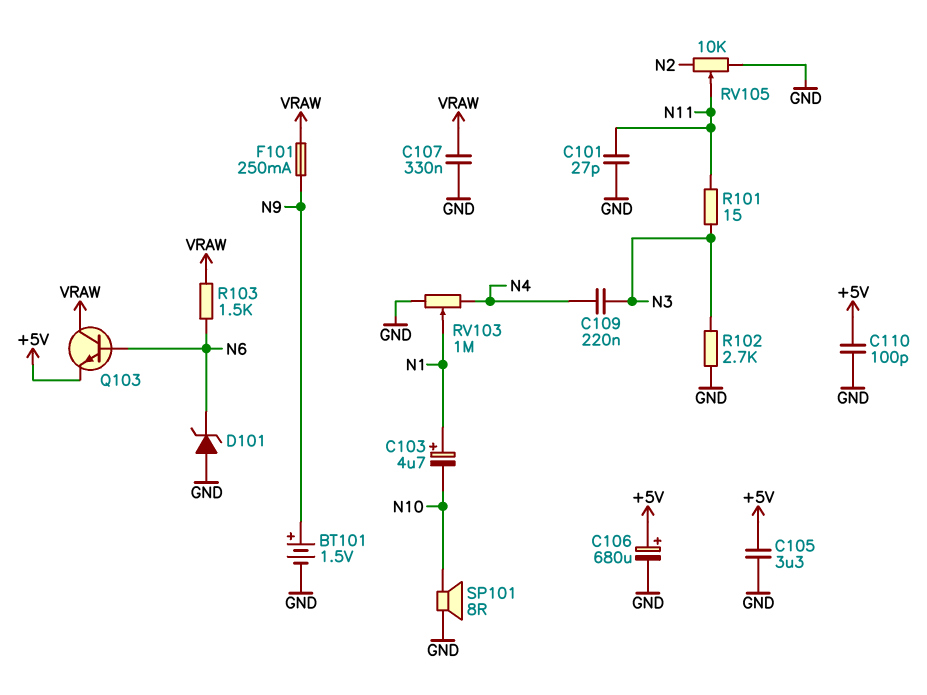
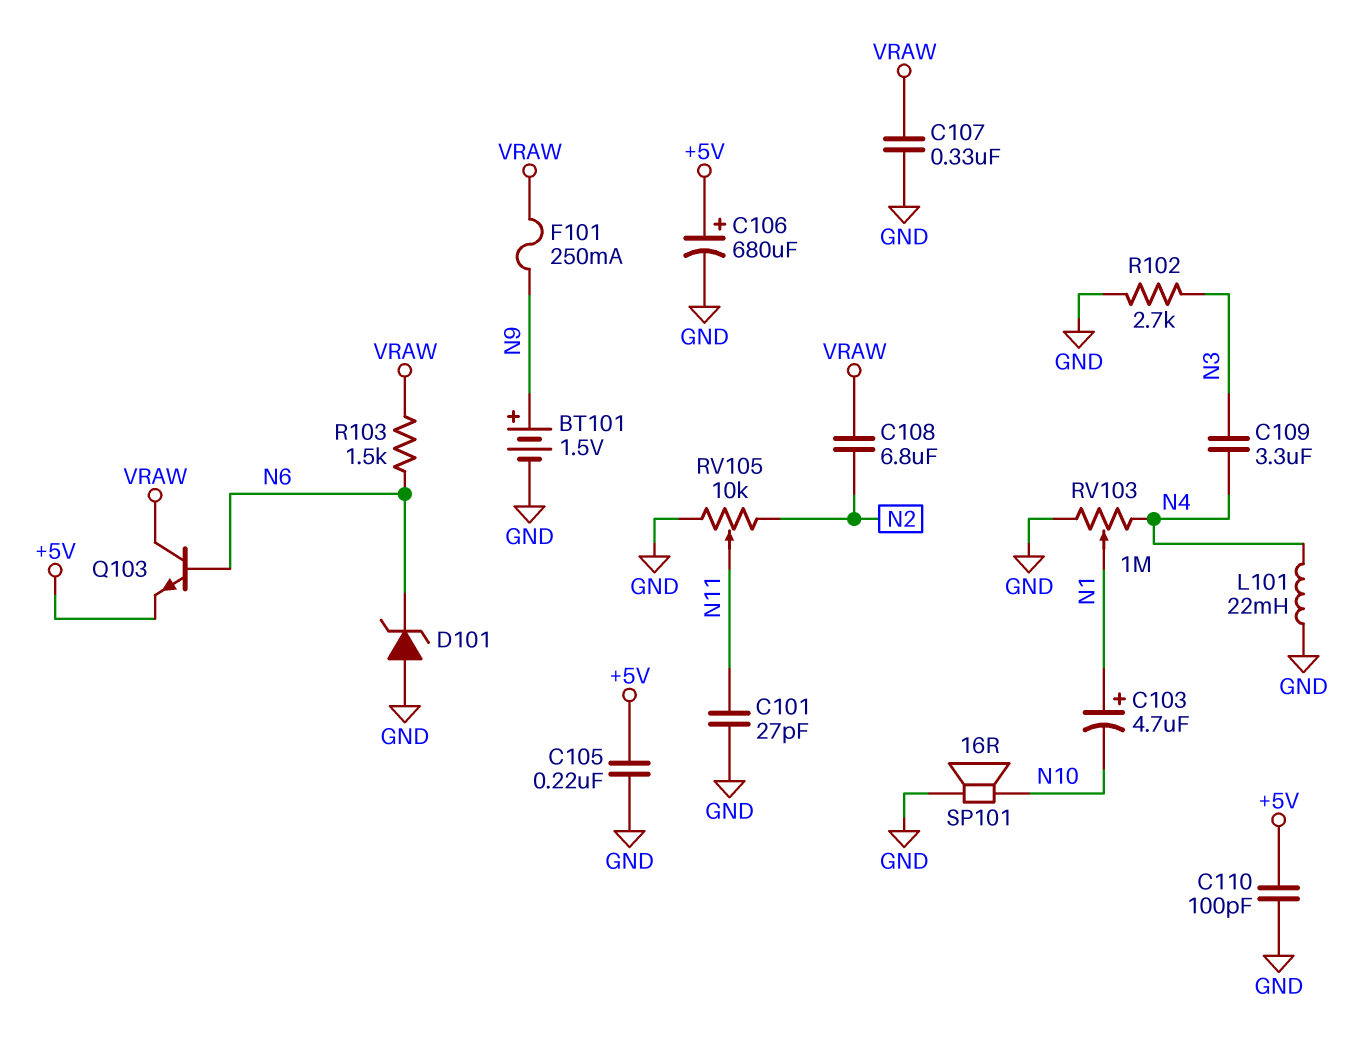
C105: 3.3uF (+5V, GND) -> 220nF (+5V, GND)
C108: none -> 6.8uF (N2, VRAW)
C109: 220nF (N3, N4) -> 3.3uF (N3, N4)
L101: none -> 22mH (GND, N4)
R101: 15 (N3, N11) -> none
SP101: speaker 8R (GND, N10) -> speaker 16R (GND, N10)

